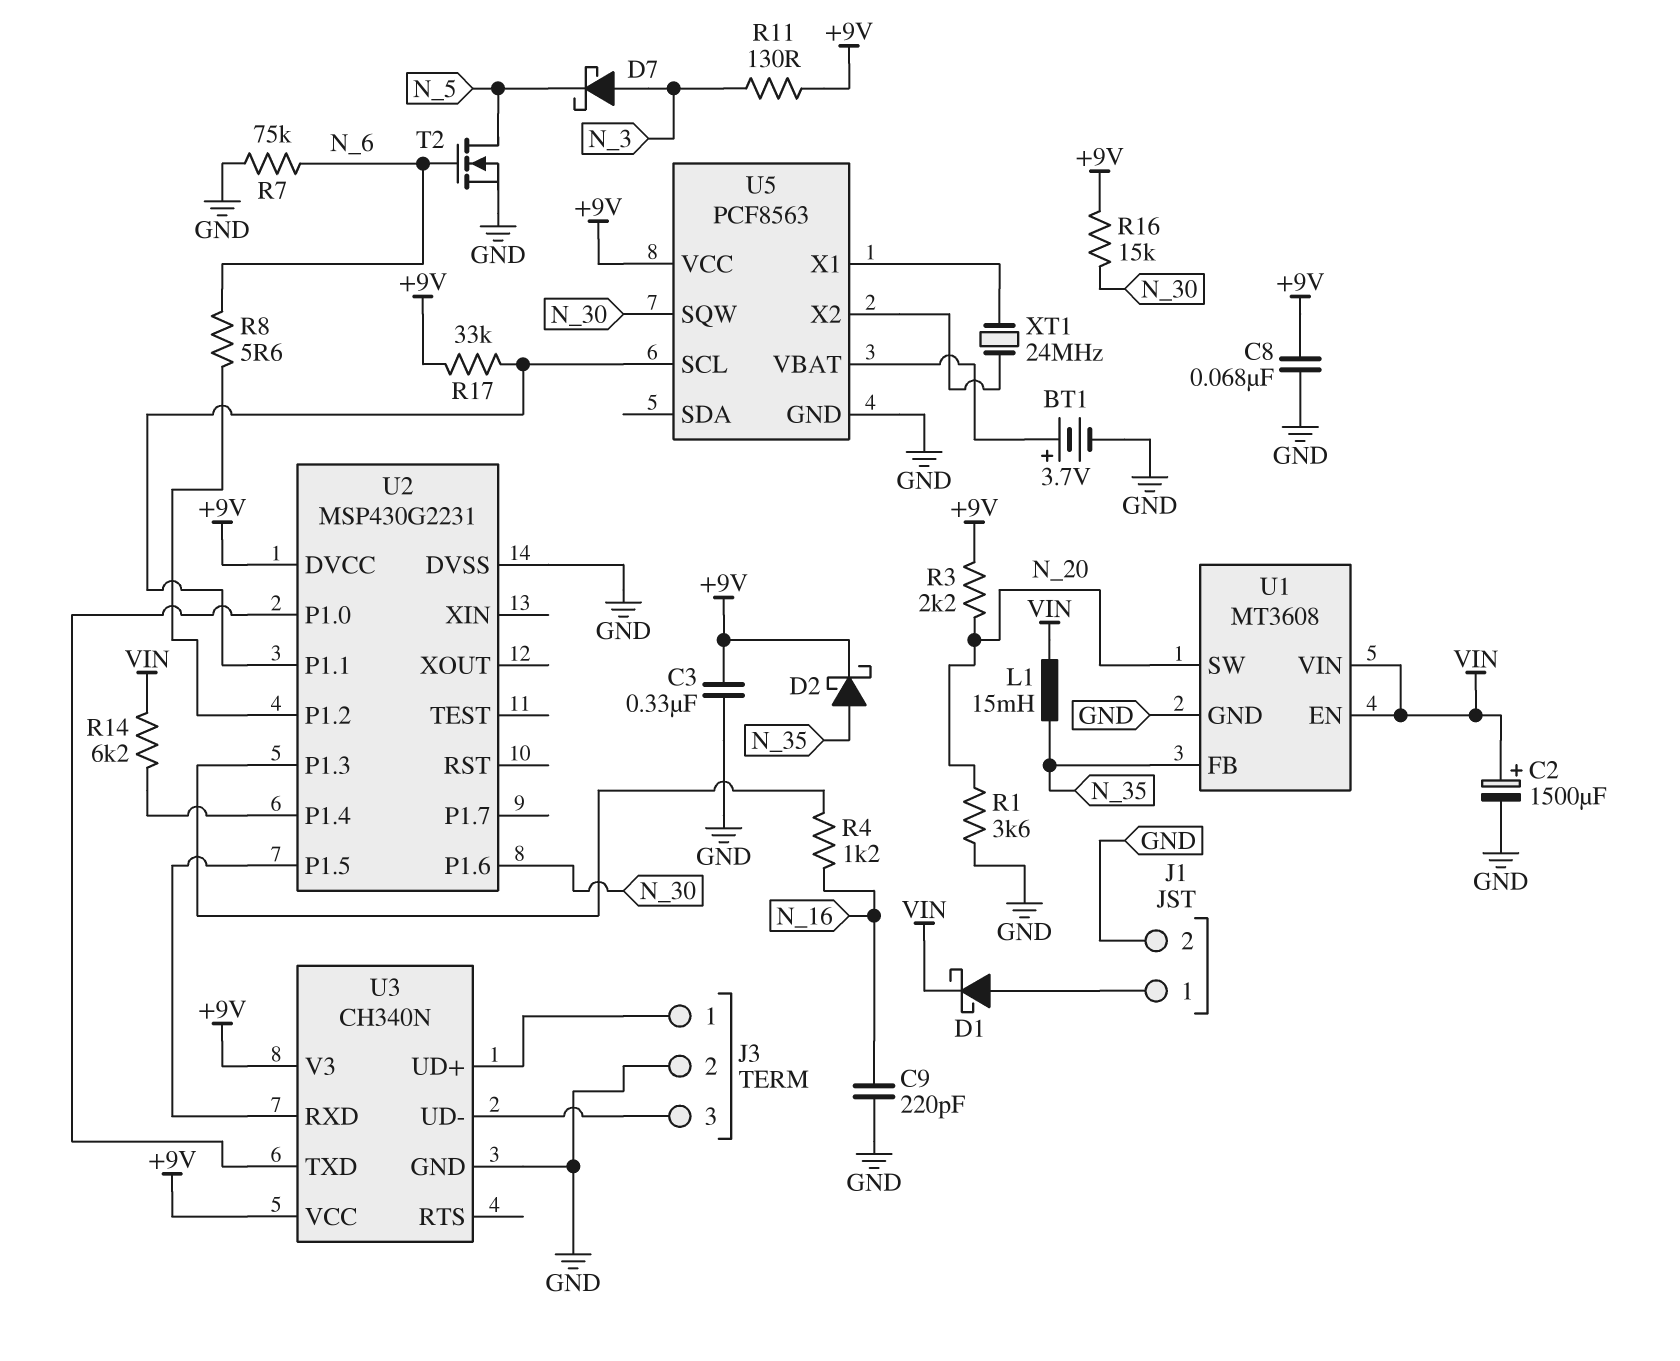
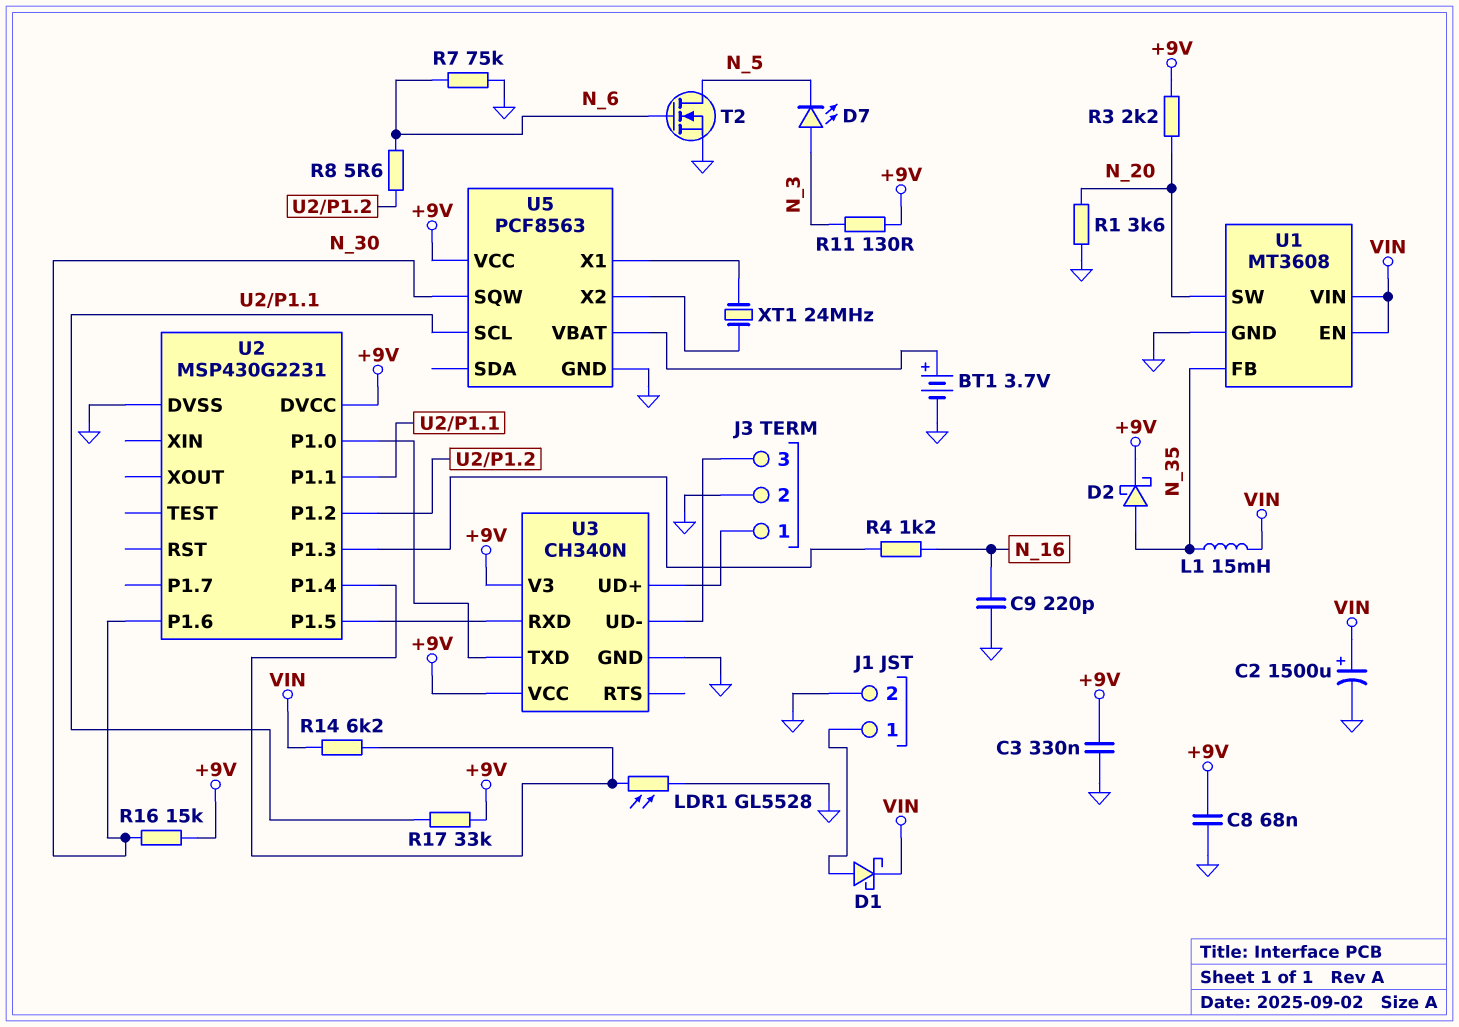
D7: schottky (A N_3, K N_5) -> LED (A N_3, K N_5)
LDR1: none -> GL5528 (GND, U2/P1.4)

